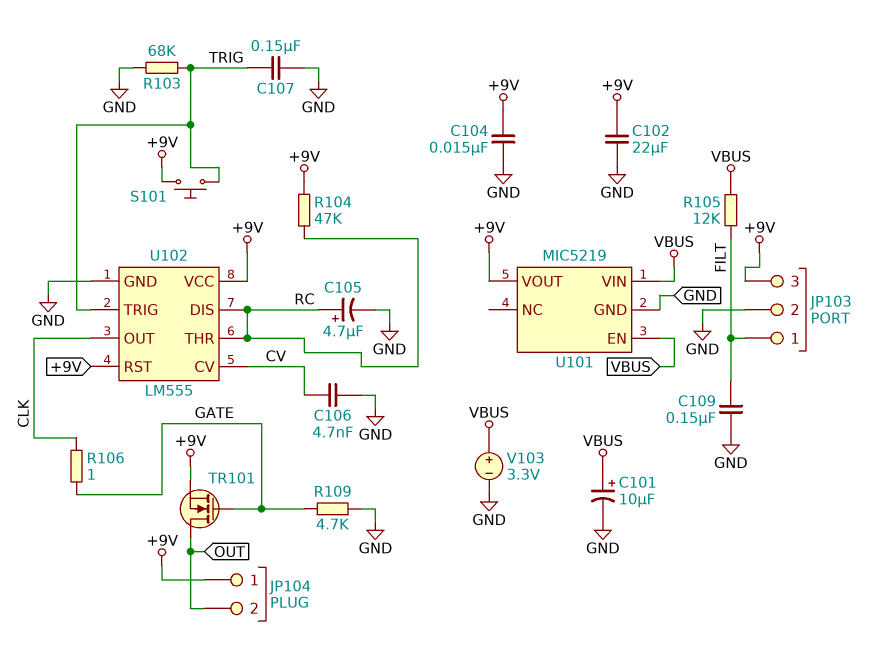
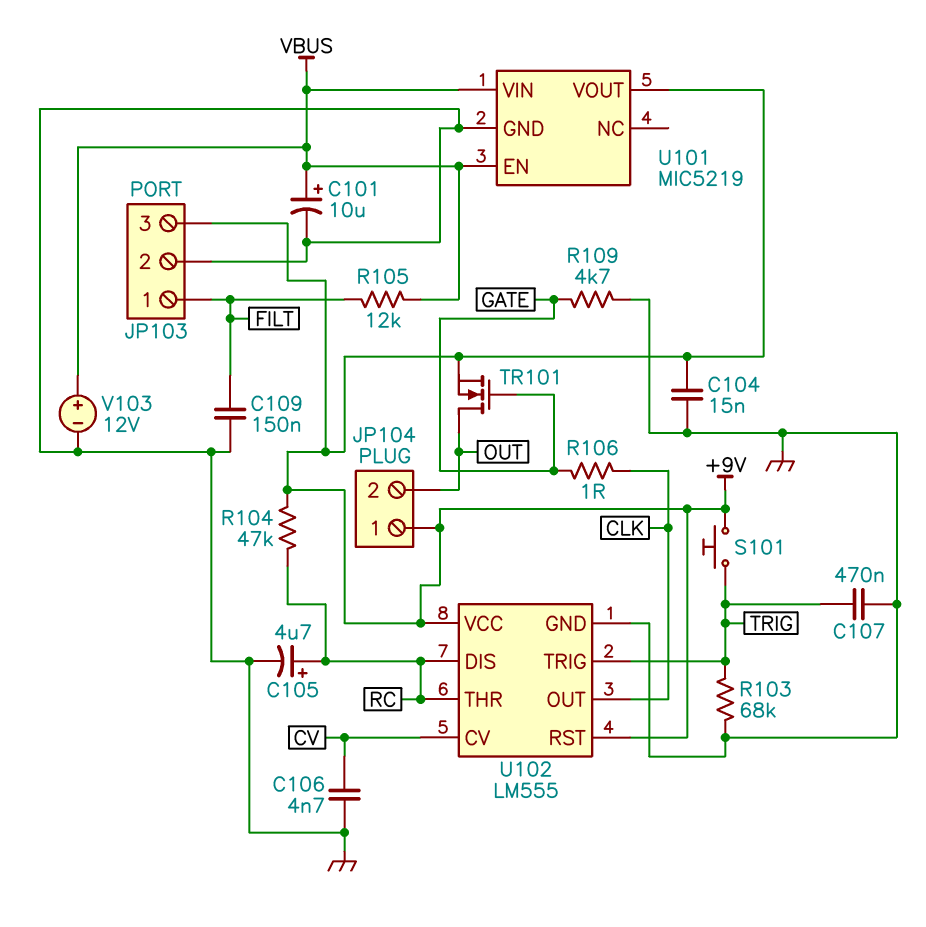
C102: 22uF (+9V, GND) -> none
C107: 150nF (GND, TRIG) -> 470nF (GND, TRIG)
V103: 3.3V (plus VBUS, minus GND) -> 12V (plus VBUS, minus GND)

